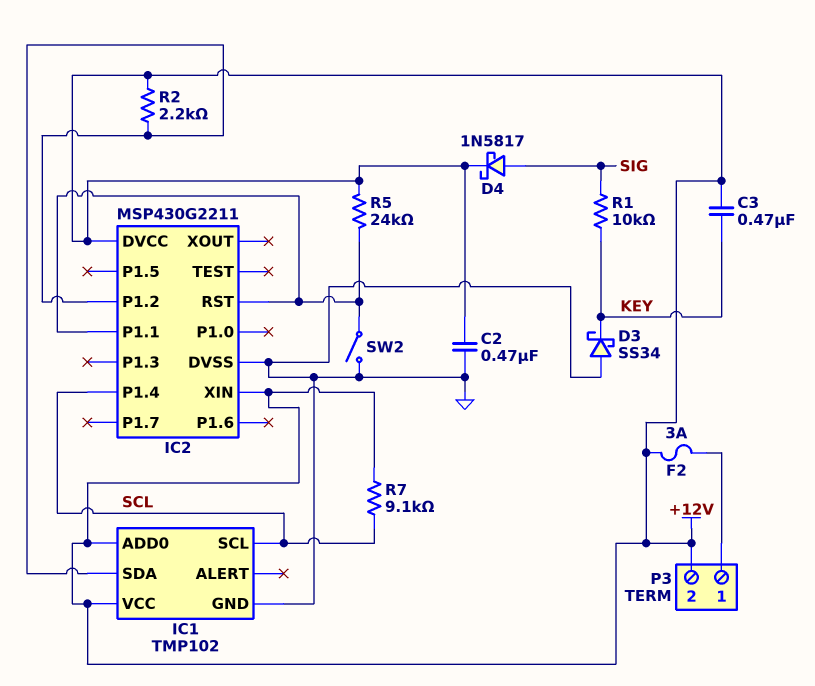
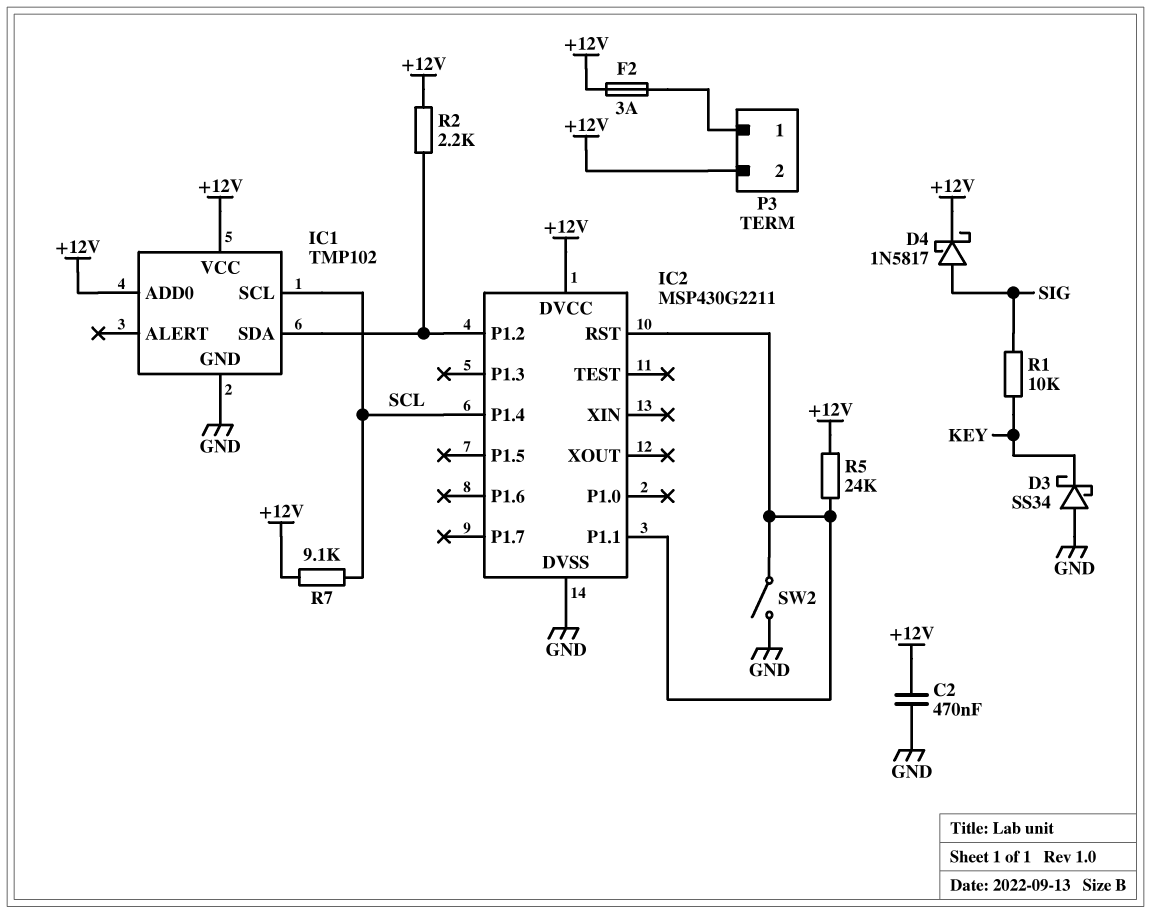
C3: 470nF (+12V, KEY) -> none
IC2 pin XIN: +12V -> none

